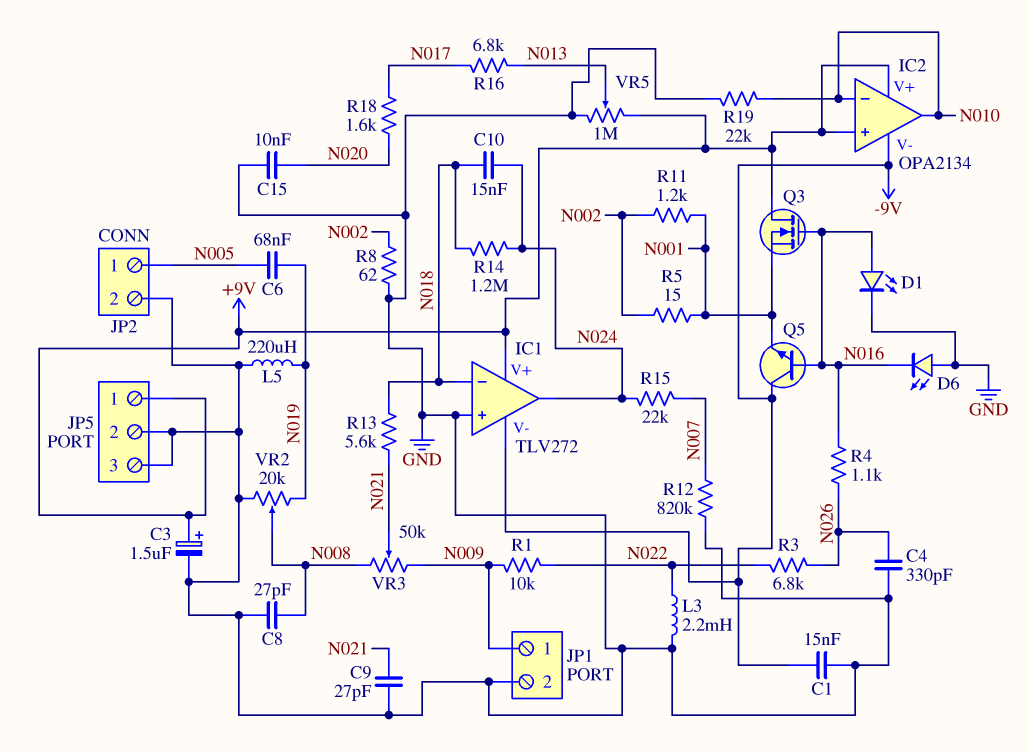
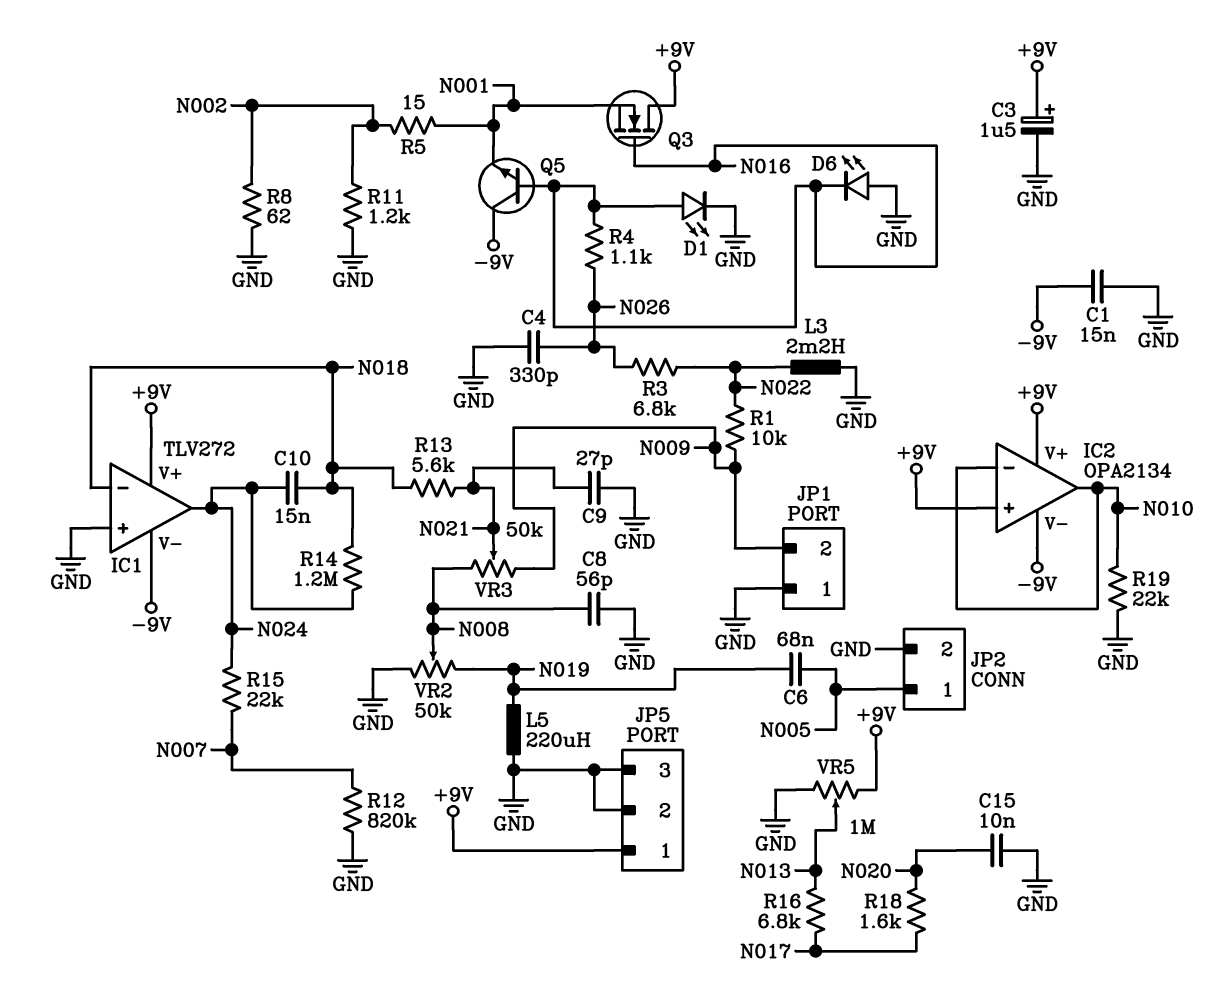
C8: 27pF (GND, N008) -> 56pF (GND, N008)
JP1 pin 1: N009 -> GND
JP1 pin 2: GND -> N009
R11: 1.2k (N001, N002) -> 1.2k (GND, N002)
VR2: 20k (GND, N019, wiper N008) -> 50k (GND, N019, wiper N008)

